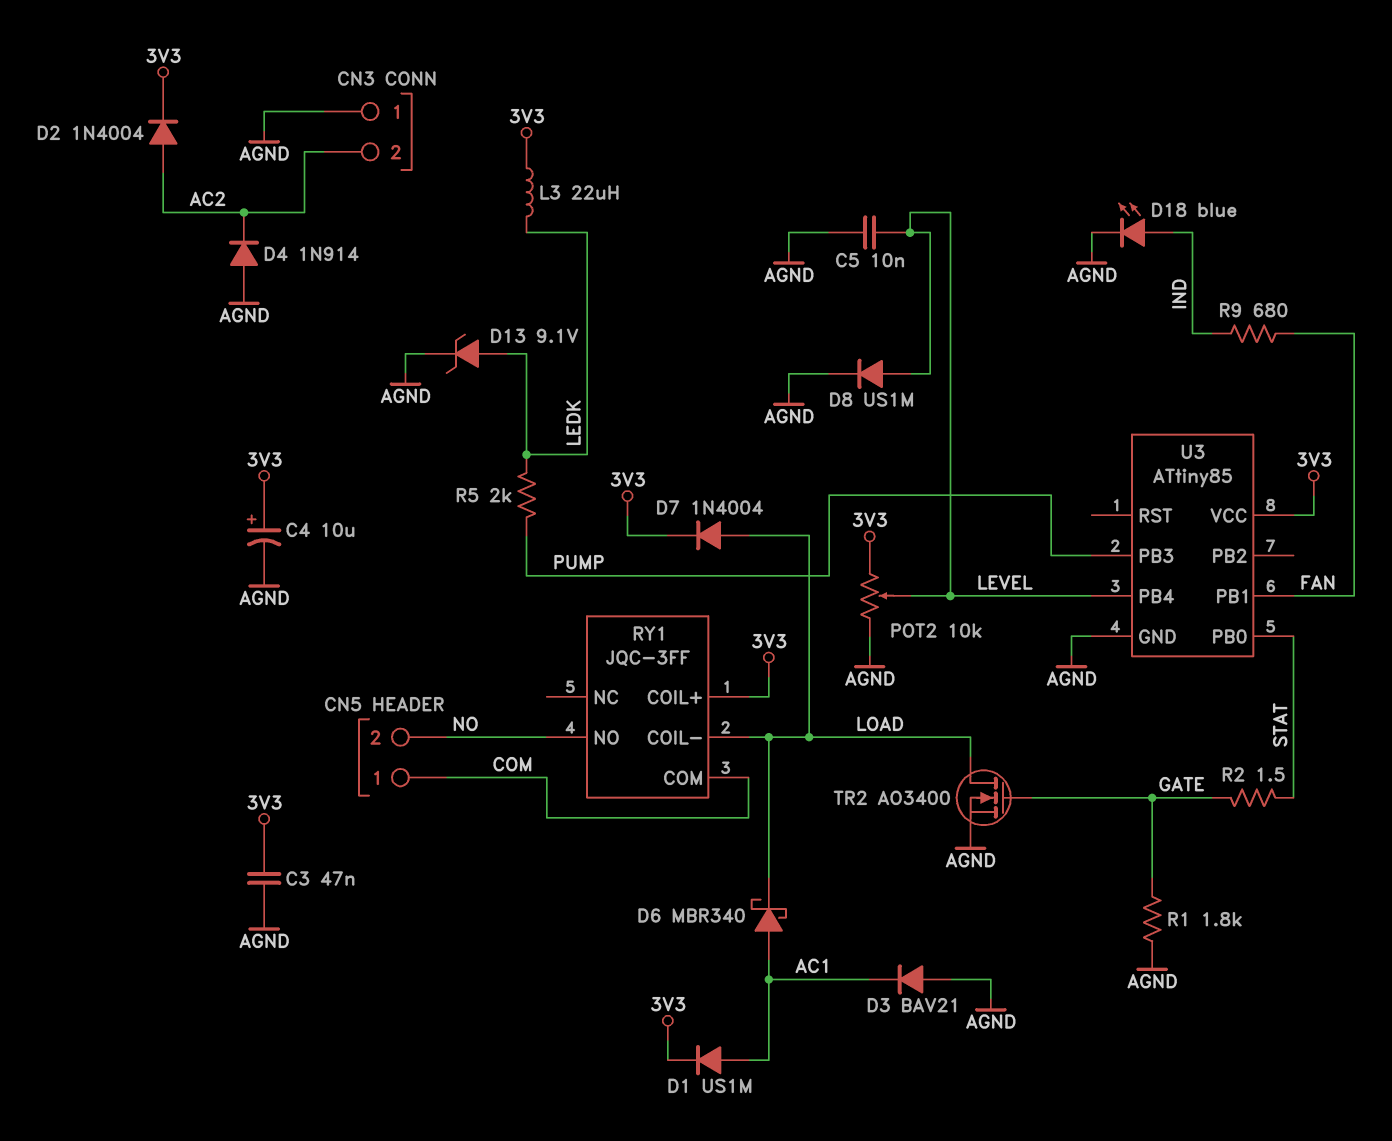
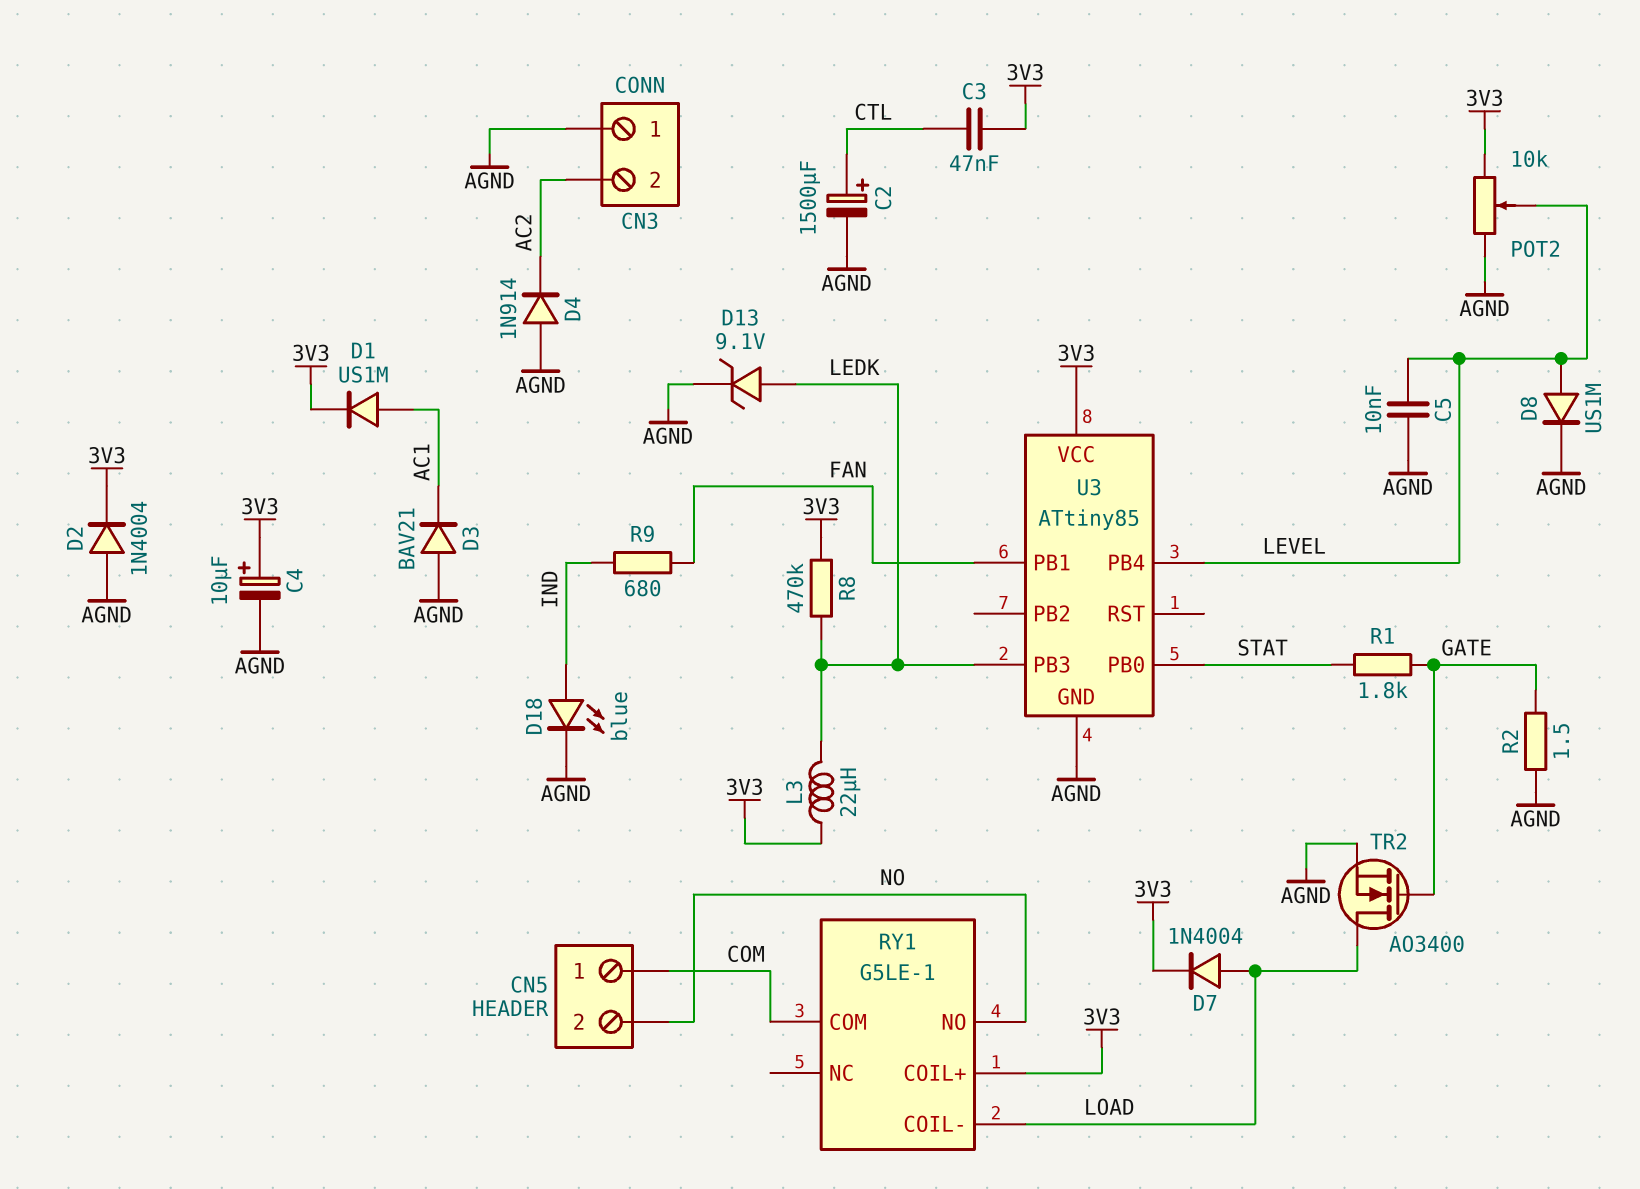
C2: none -> 1500uF (plus CTL, minus AGND)
C3: 47nF (3V3, AGND) -> 47nF (3V3, CTL)
D2: diode 1N4004 (A AC2, K 3V3) -> diode 1N4004 (A AGND, K 3V3)
D6: schottky MBR340 (A AC1, K LOAD) -> none
R1: 1.8k (AGND, GATE) -> 1.8k (GATE, STAT)
R2: 1.5 (GATE, STAT) -> 1.5 (AGND, GATE)
R5: 2k (LEDK, PUMP) -> none
R8: none -> 470k (3V3, LEDK)
RY1: JQC-3FF -> G5LE-1
U3 pin PB3: PUMP -> LEDK

